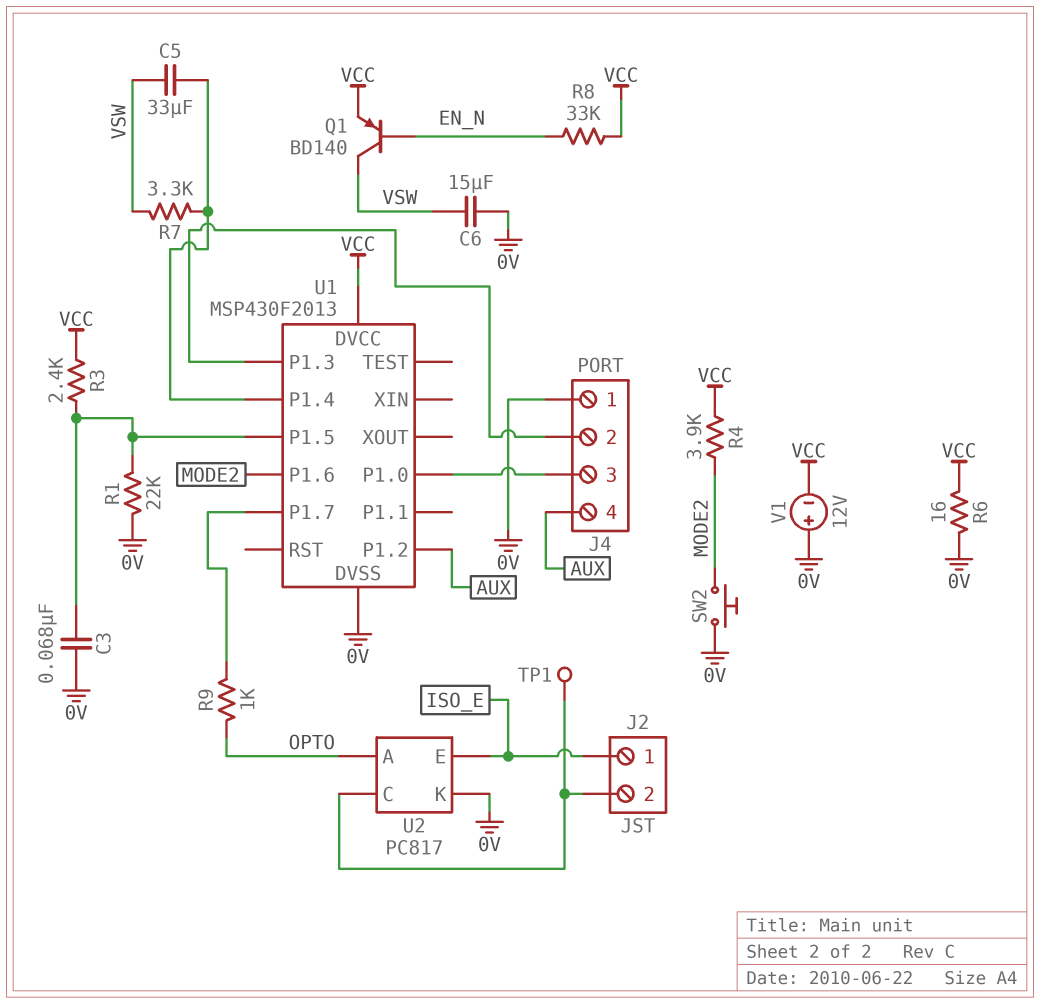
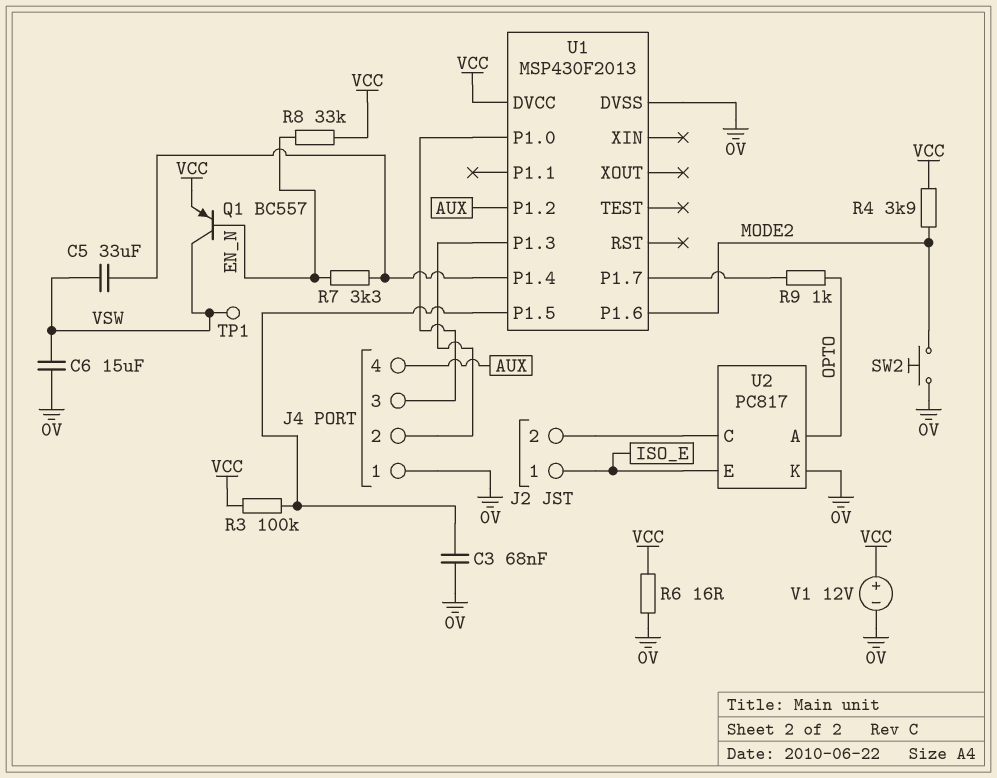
Q1: PNP BD140 (B EN_N, C VSW, E VCC) -> PNP BC557 (B EN_N, C VSW, E VCC)
R1: 22k (0V, U1/P1.5) -> none
R3: 2.4k (U1/P1.5, VCC) -> 100k (U1/P1.5, VCC)
R7: 3.3k (U1/P1.4, VSW) -> 3.3k (EN_N, U1/P1.4)
TP1: test point (J2/2) -> test point (VSW)
V1: 12V (plus 0V, minus VCC) -> 12V (plus VCC, minus 0V)

